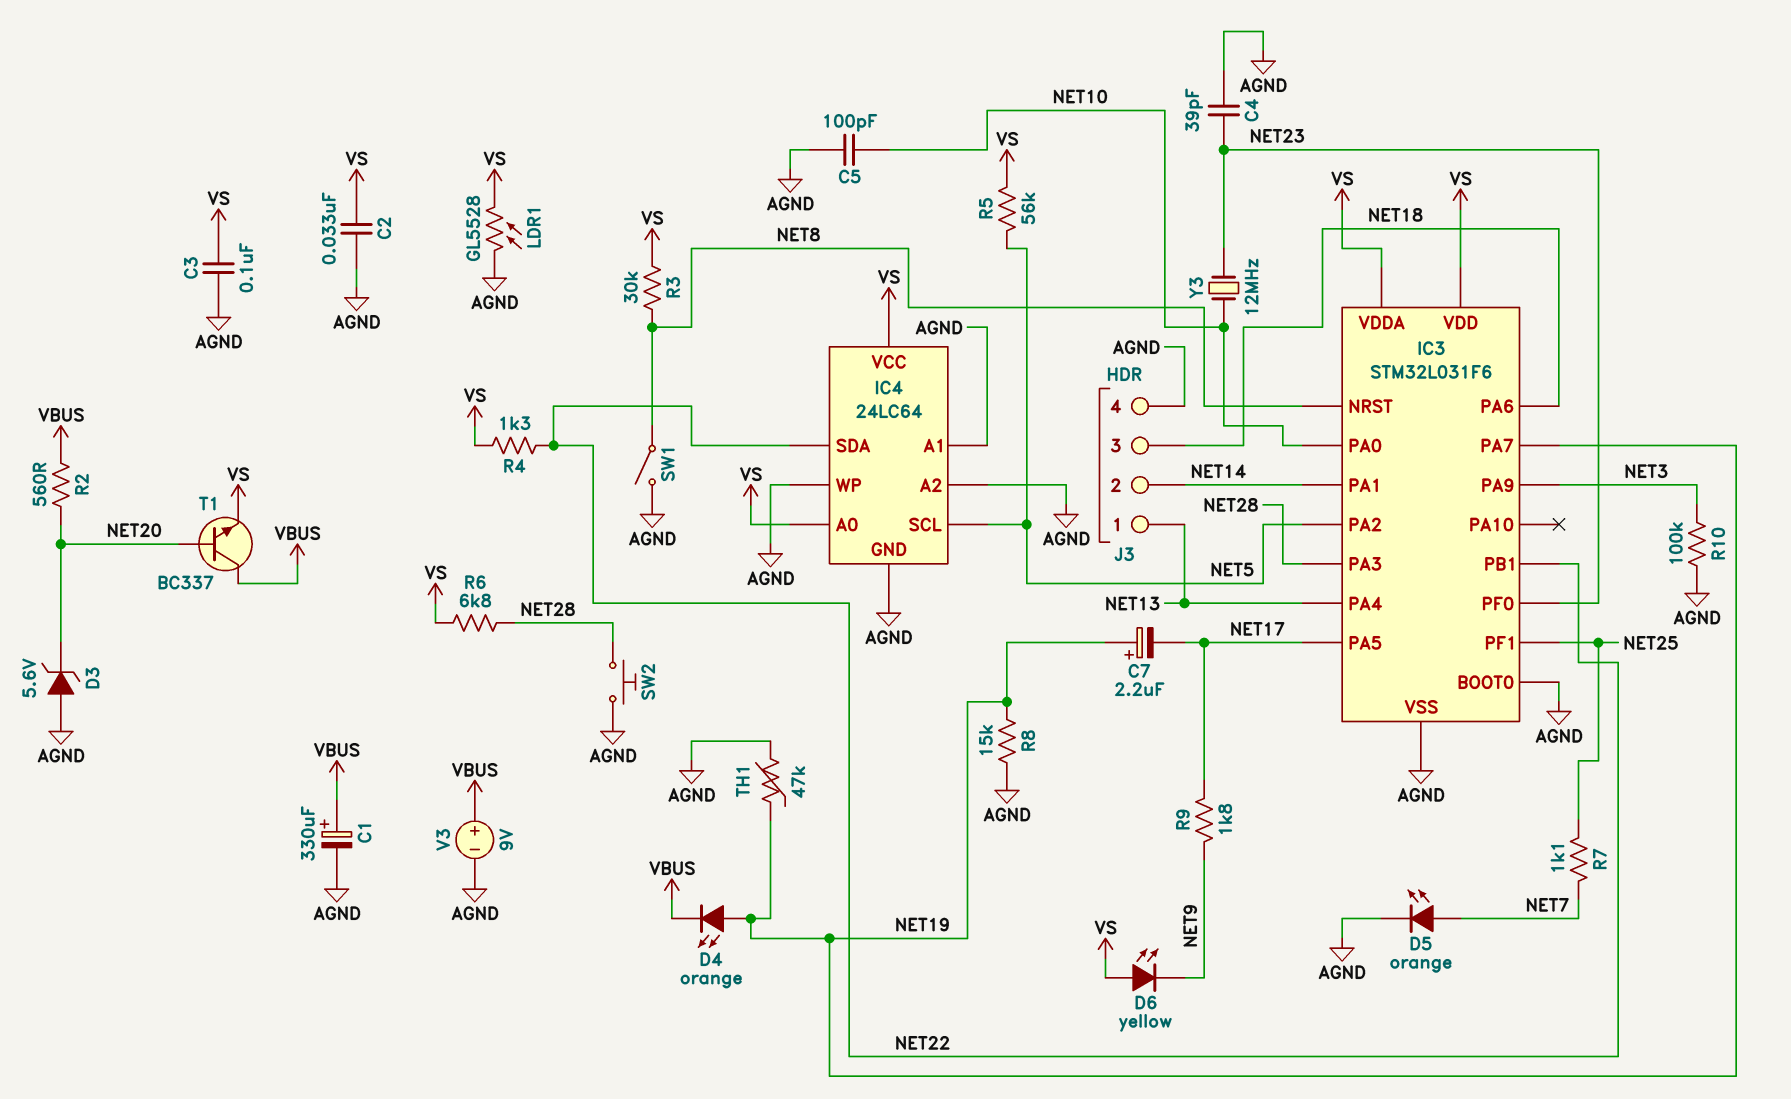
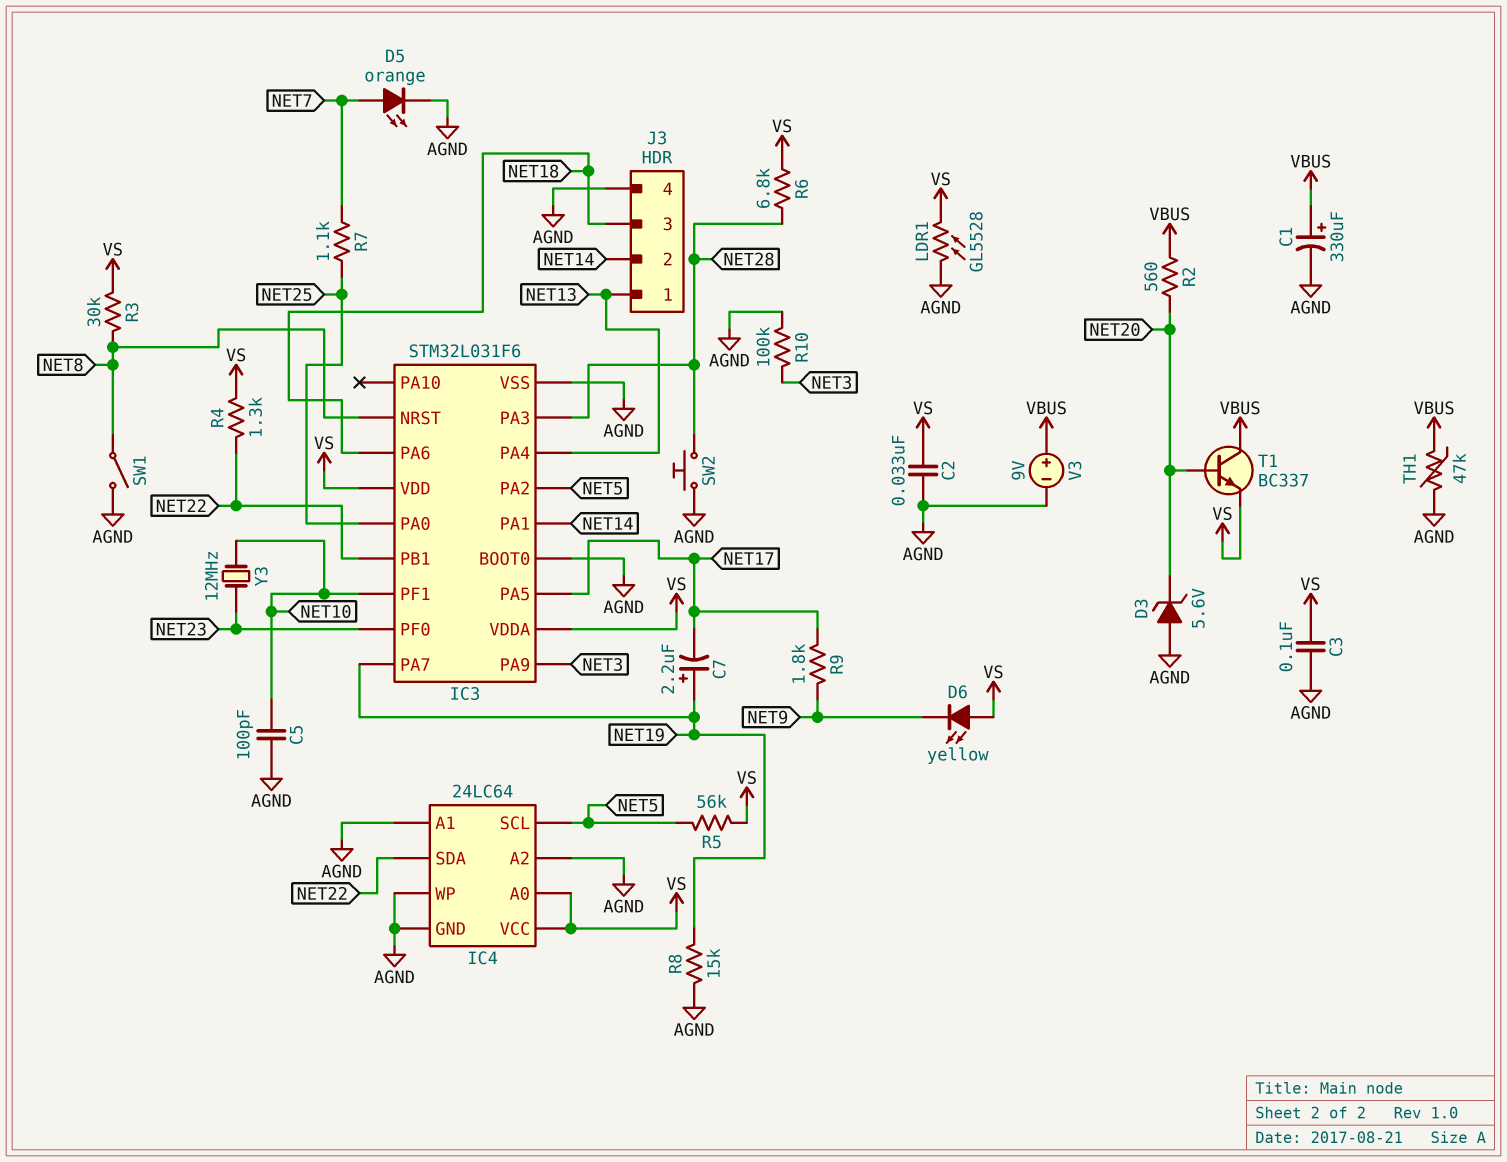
C4: 39pF (AGND, NET23) -> none
D4: LED orange (A NET19, K VBUS) -> none
IC3 pin PA0: NET10 -> NET25
IC3 pin PF1: NET25 -> NET10
TH1: 47k (AGND, NET19) -> 47k (AGND, VBUS)

